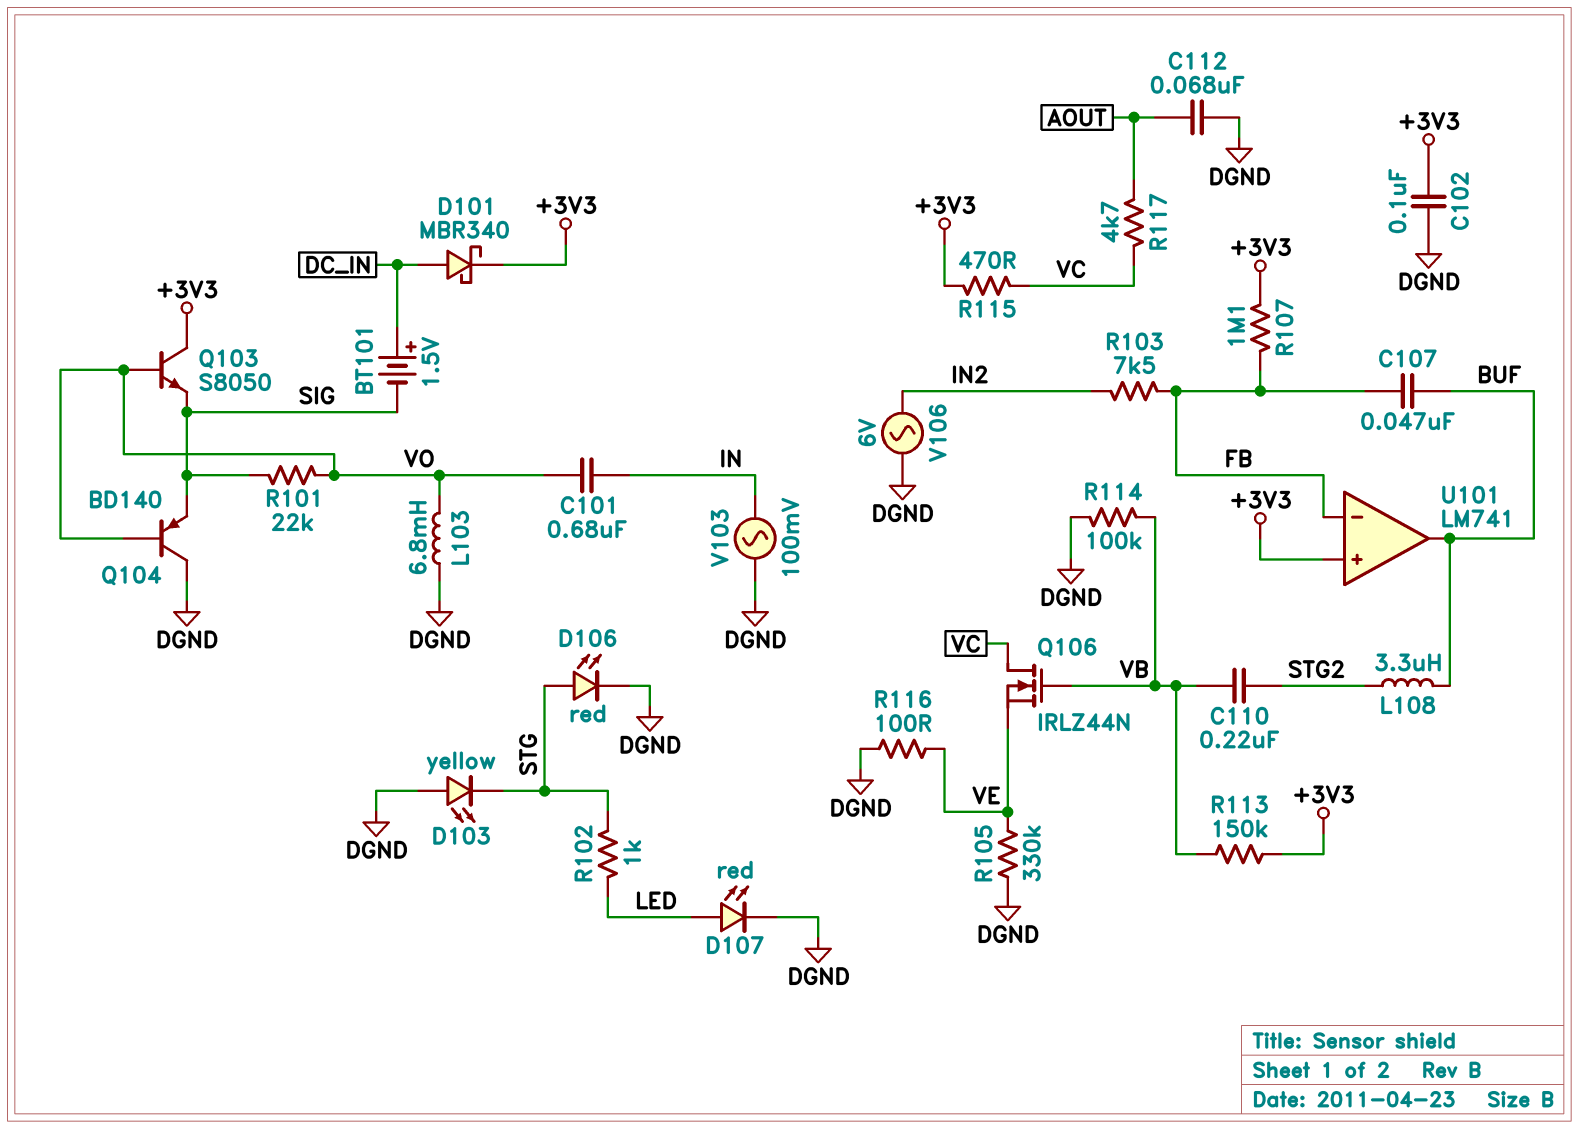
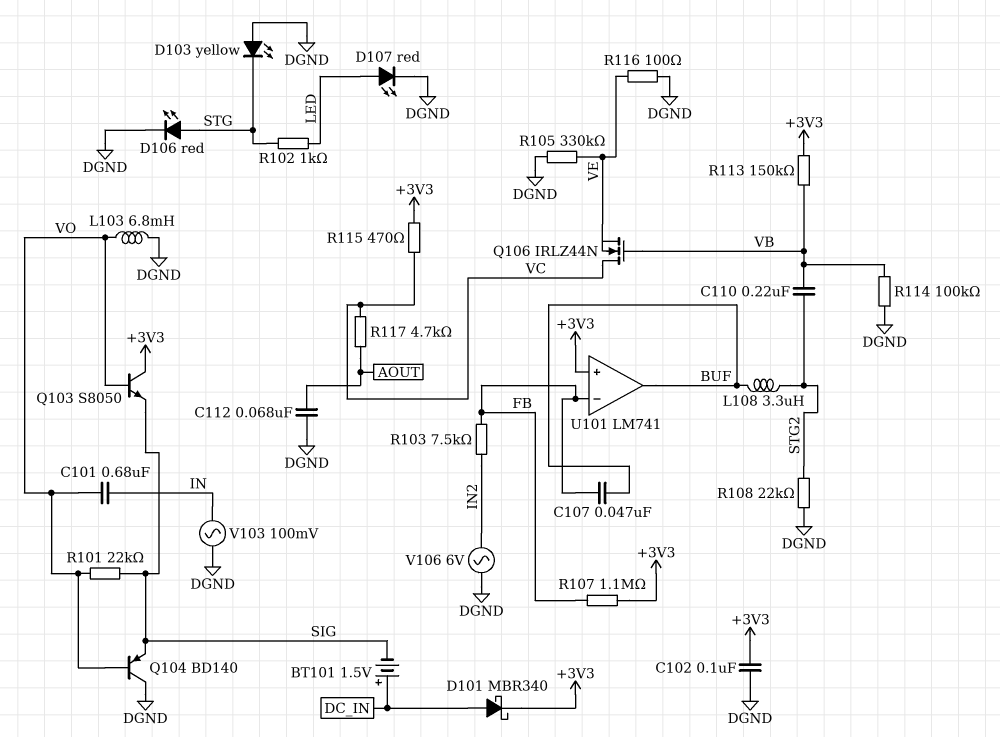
R108: none -> 22k (DGND, STG2)

